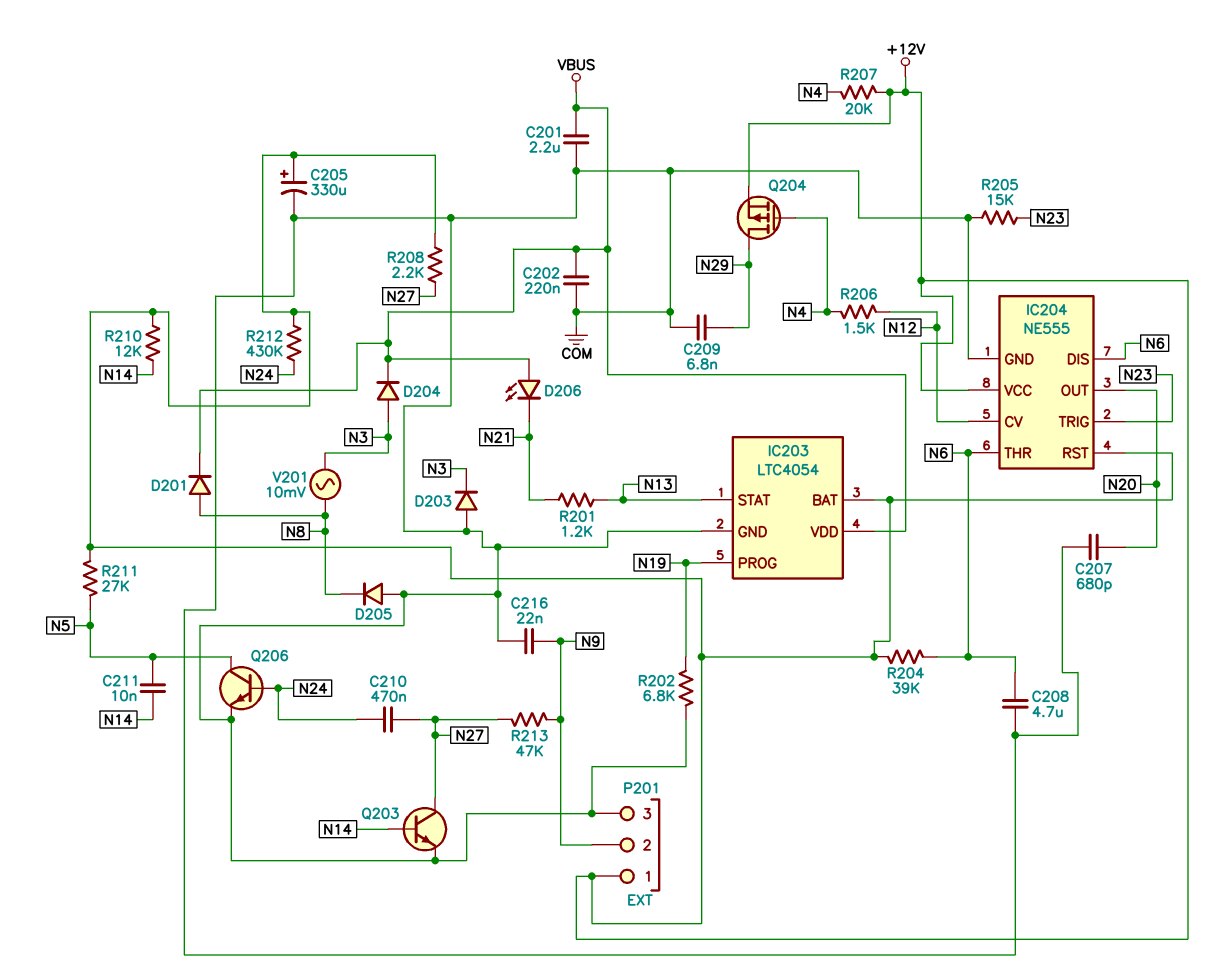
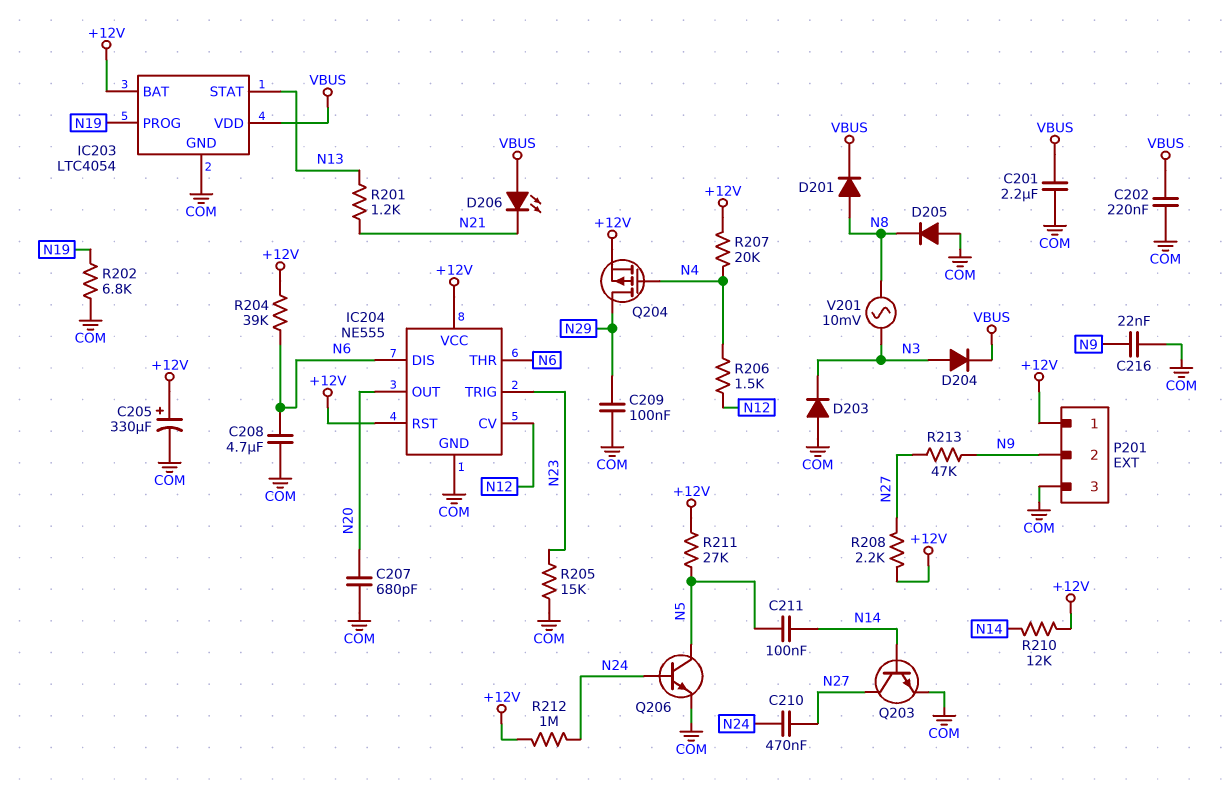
C209: 6.8nF (COM, N29) -> 100nF (COM, N29)
C211: 10nF (N5, N14) -> 100nF (N5, N14)
R212: 430k (+12V, N24) -> 1M (+12V, N24)

